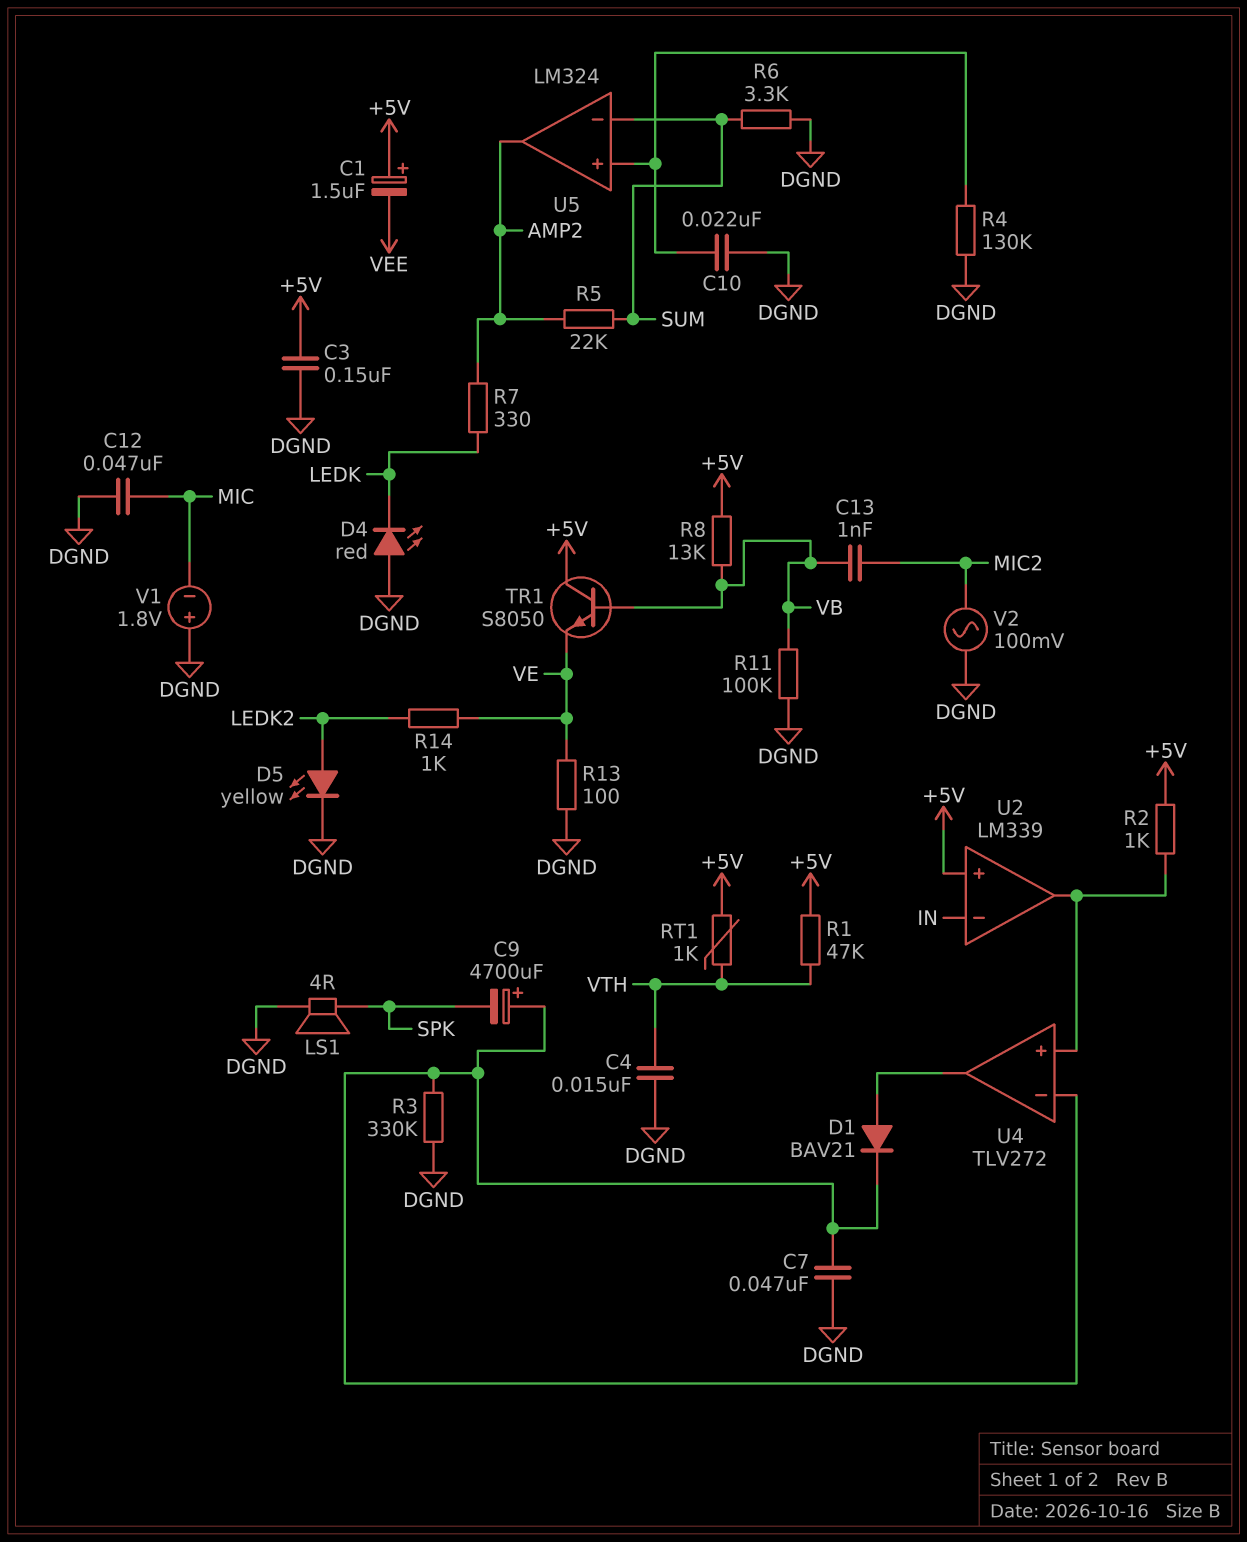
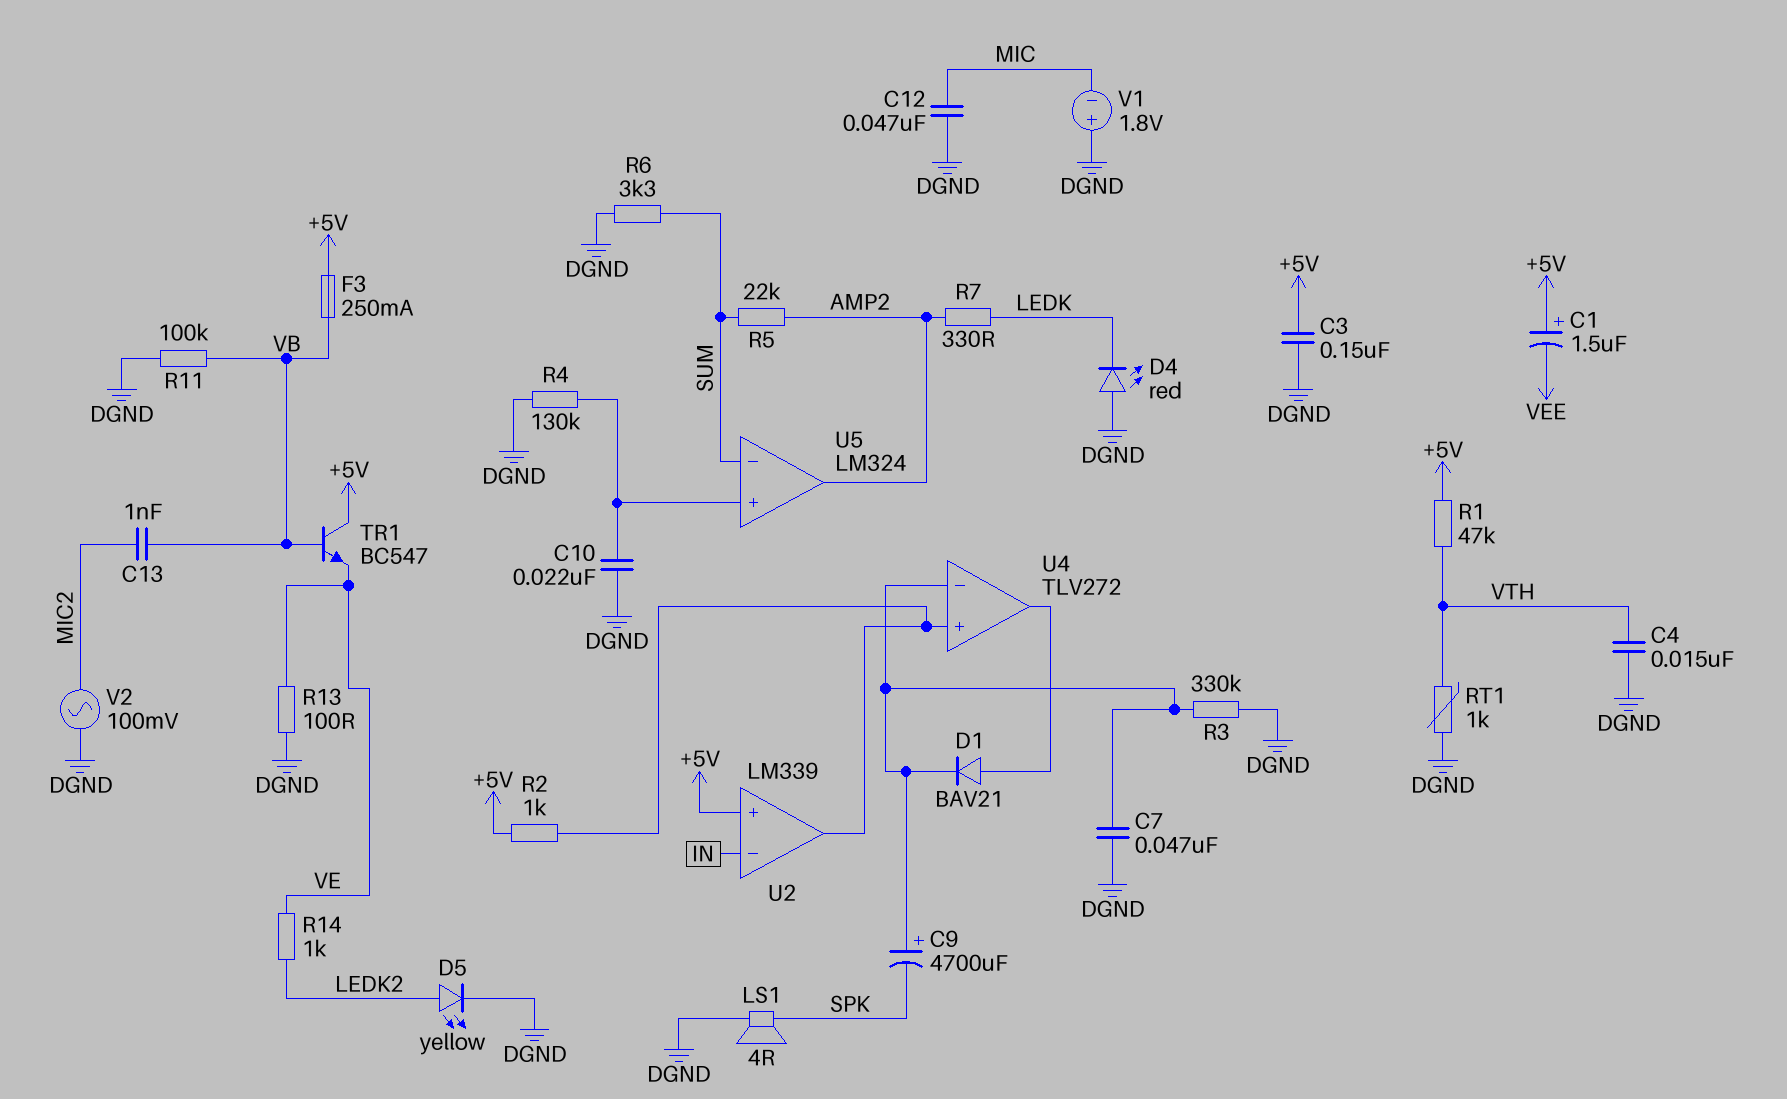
F3: none -> 250mA (+5V, VB)
R8: 13k (+5V, VB) -> none
RT1: 1k (+5V, VTH) -> 1k (DGND, VTH)
TR1: NPN S8050 (B VB, C +5V, E VE) -> NPN BC547 (B VB, C +5V, E VE)

